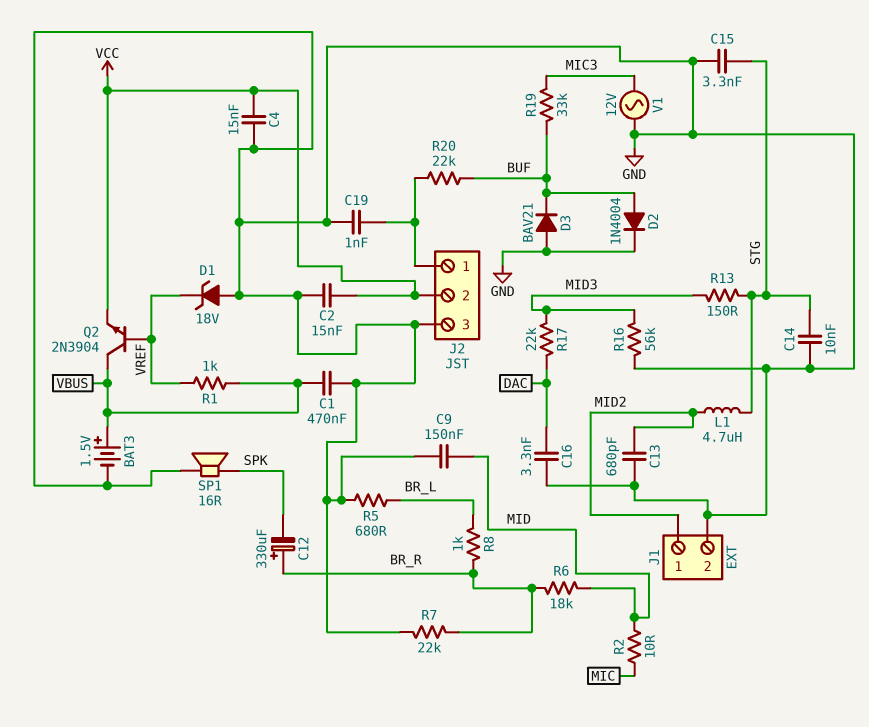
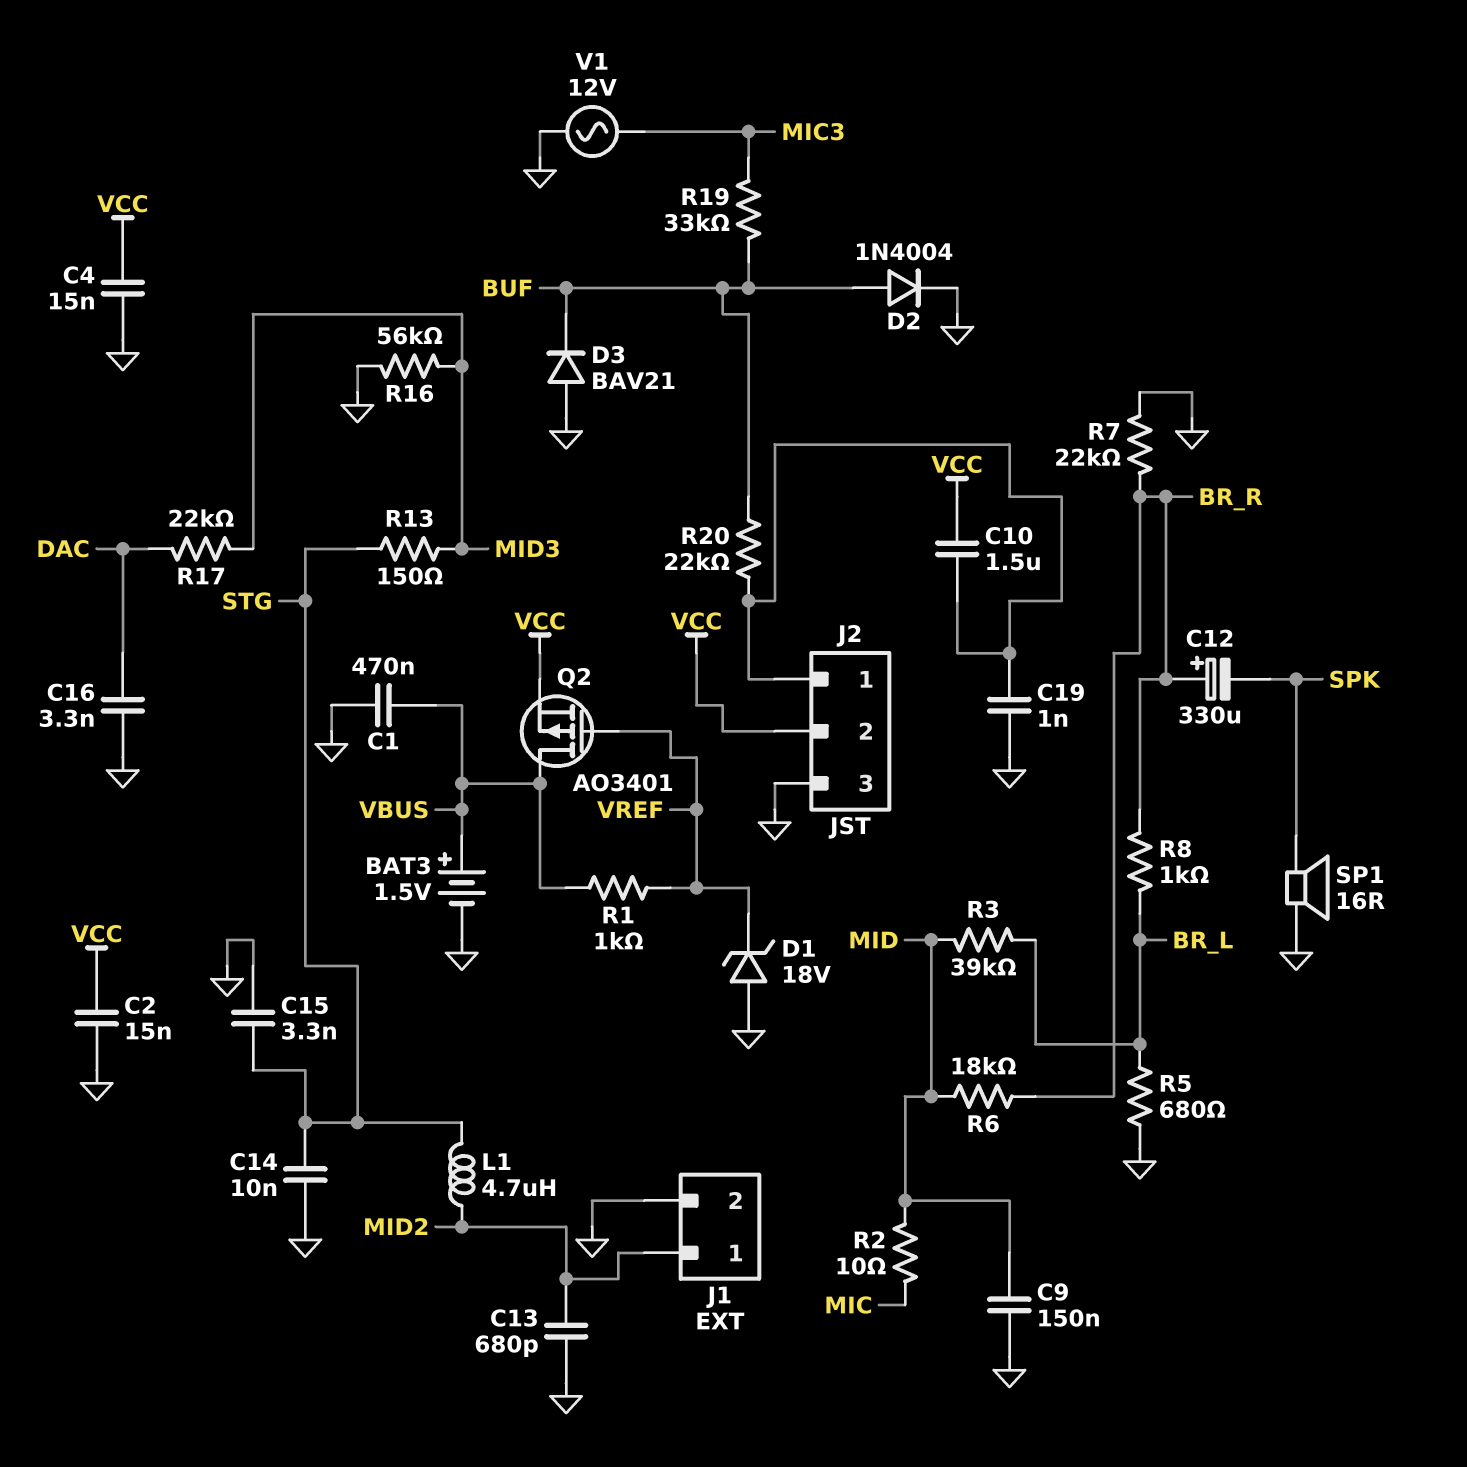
C10: none -> 1.5uF (J2/1, VCC)
Q2: NPN 2N3904 (B VREF, C VBUS, E VCC) -> PMOS AO3401 (G VREF, D VBUS, S VCC)
R3: none -> 39k (BR_L, MID)

